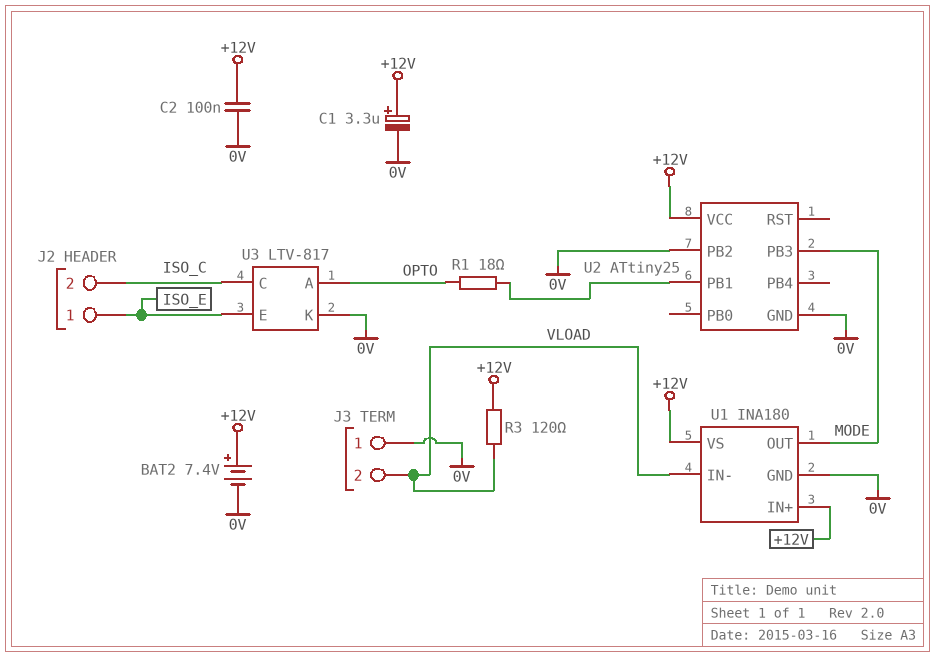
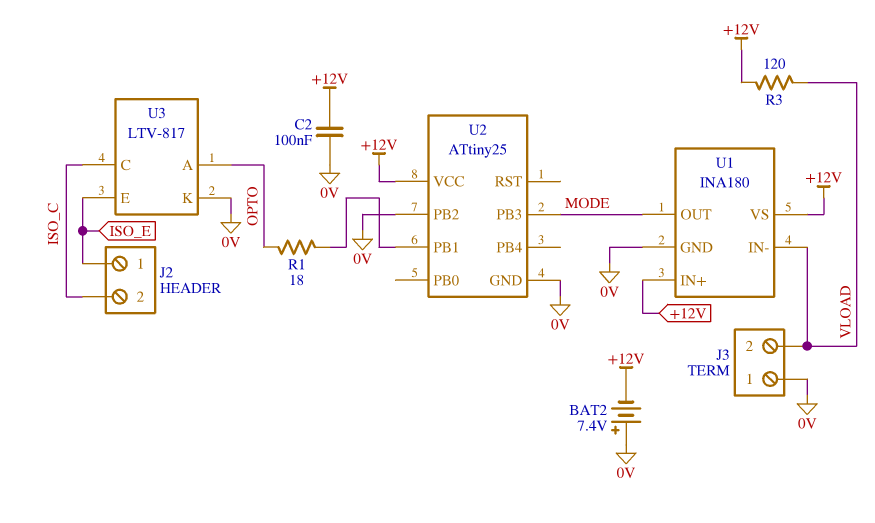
BAT2: 7.4V (plus +12V, minus 0V) -> 7.4V (plus 0V, minus +12V)
C1: 3.3uF (plus +12V, minus 0V) -> none

